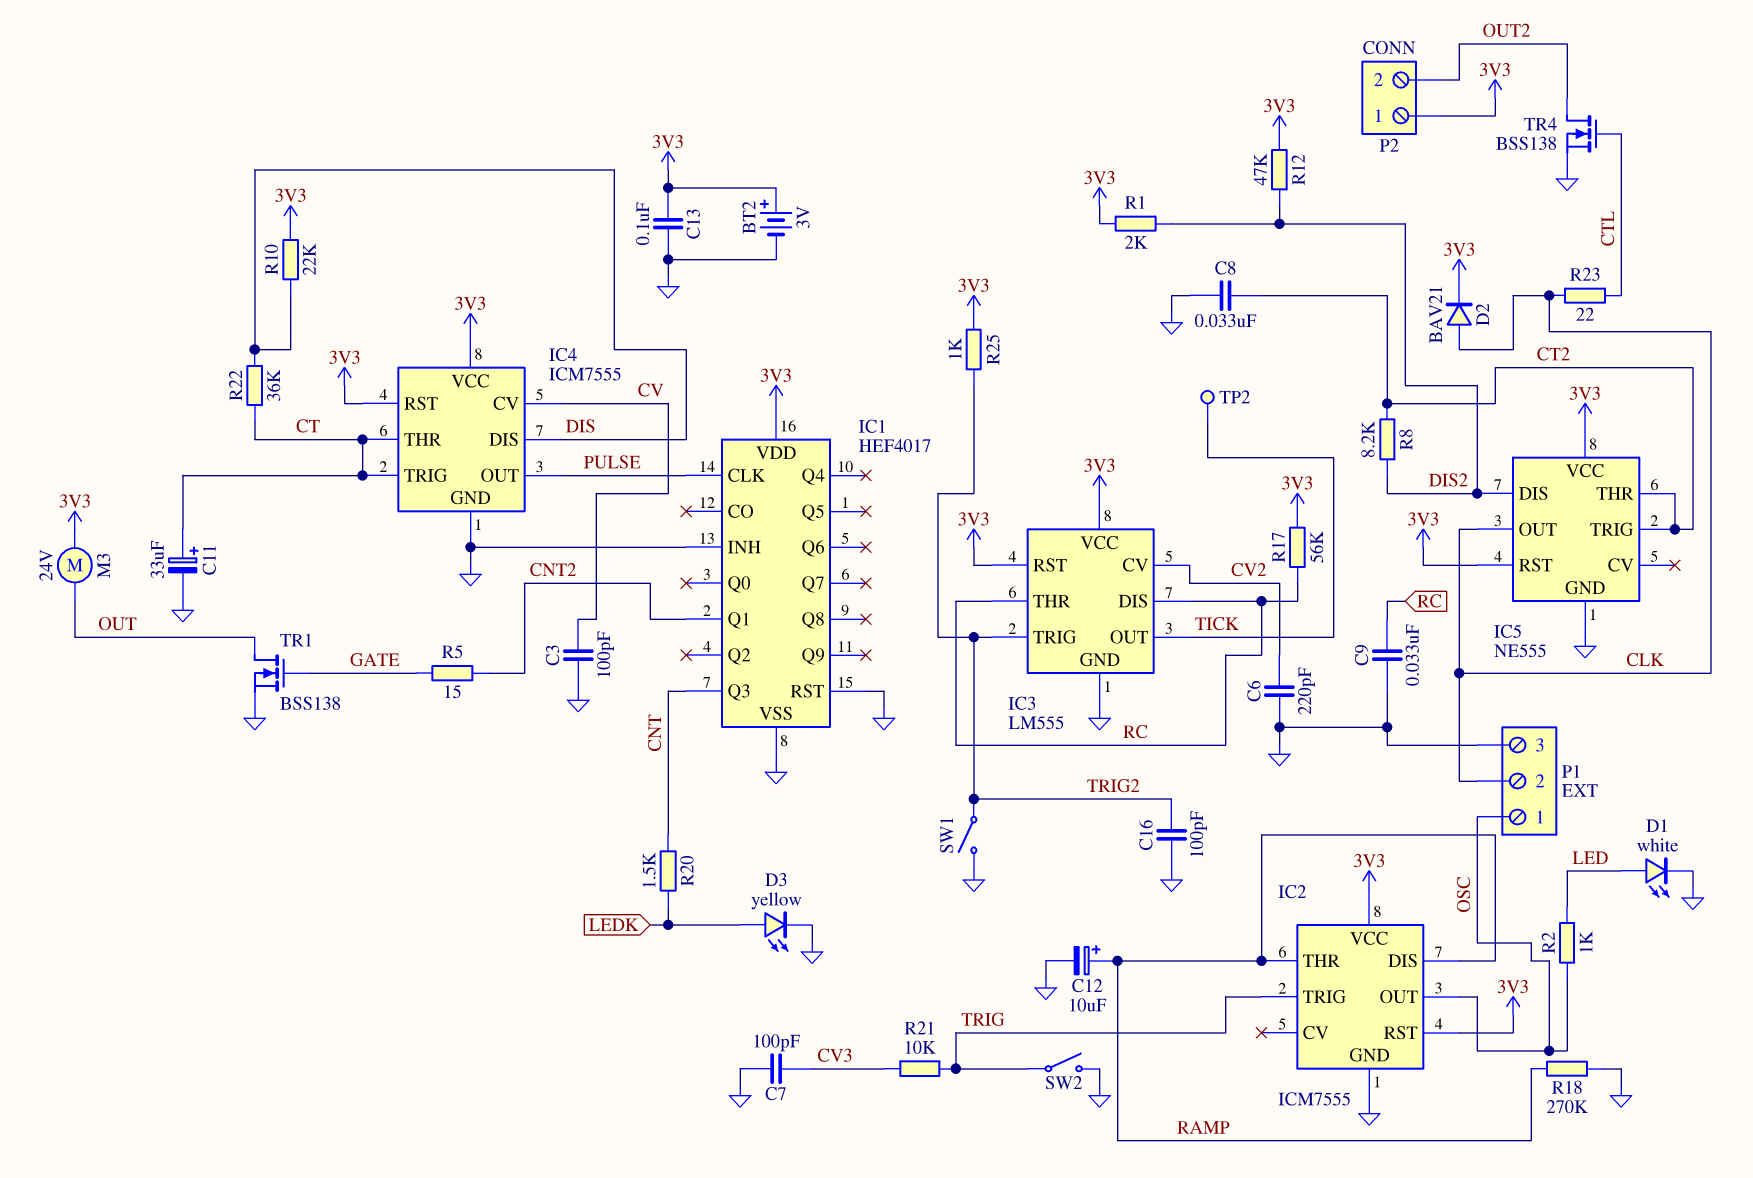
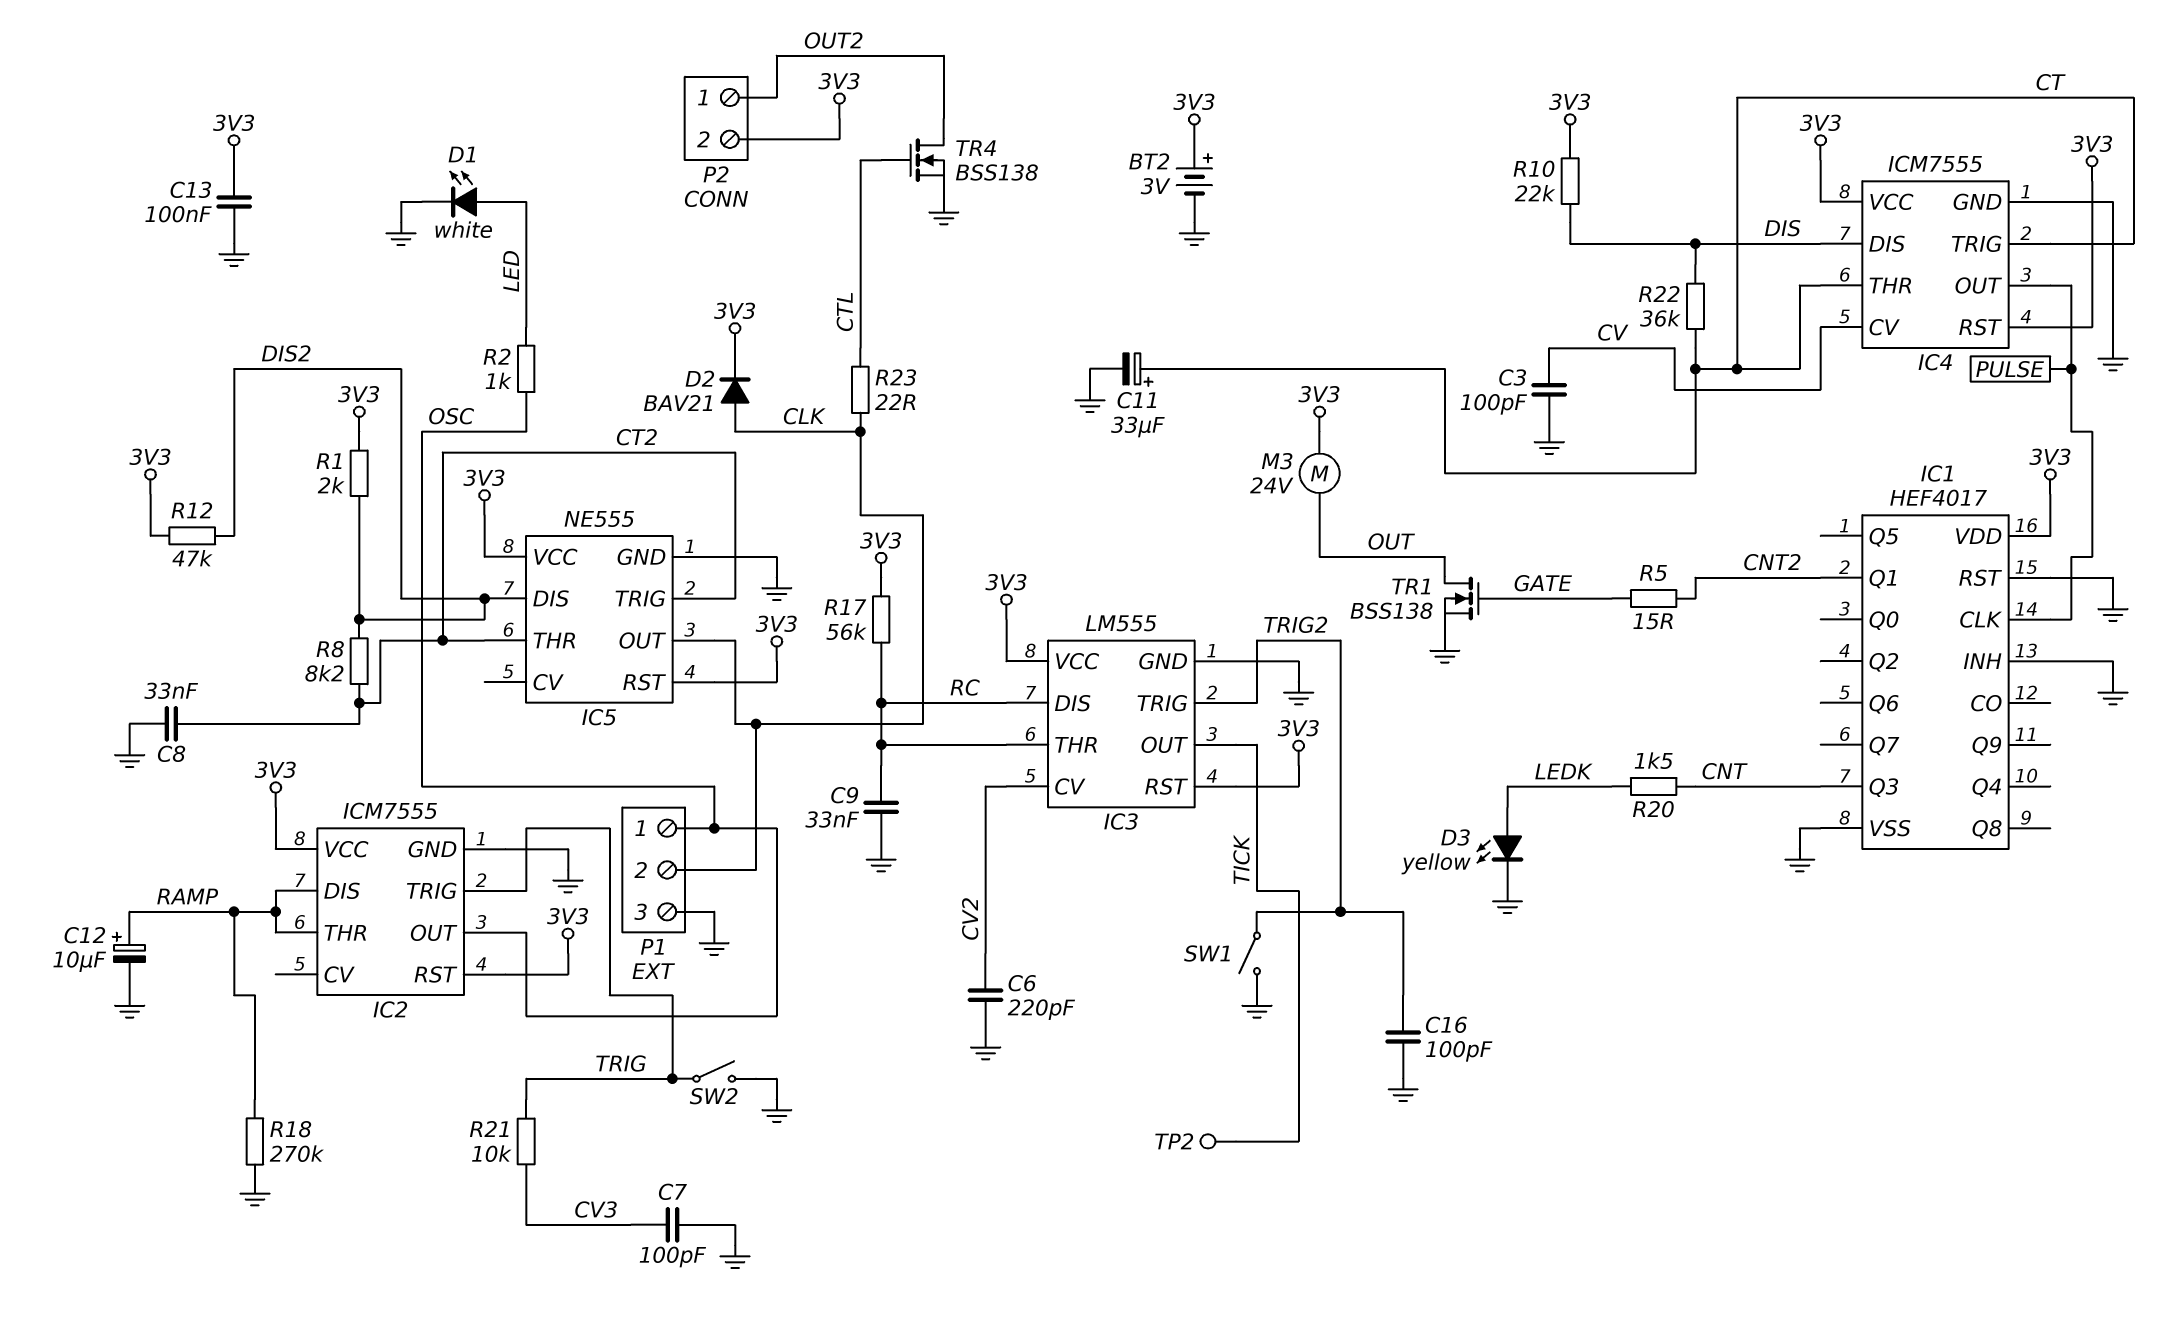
P2 pin 1: 3V3 -> OUT2
P2 pin 2: OUT2 -> 3V3
R25: 1k (3V3, TRIG2) -> none

